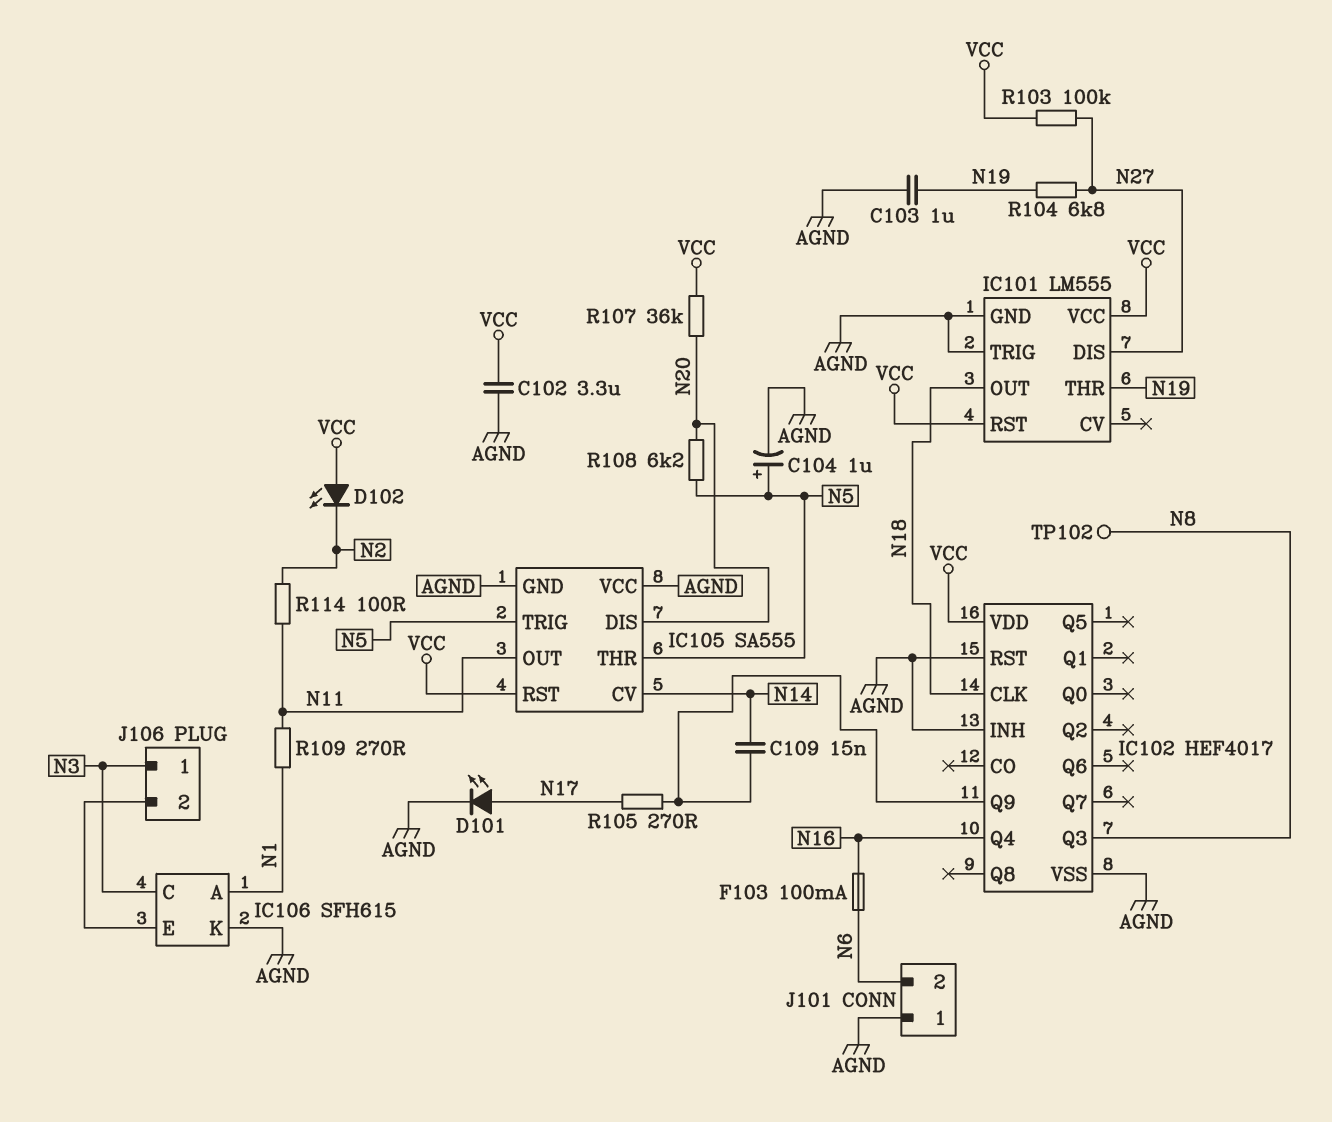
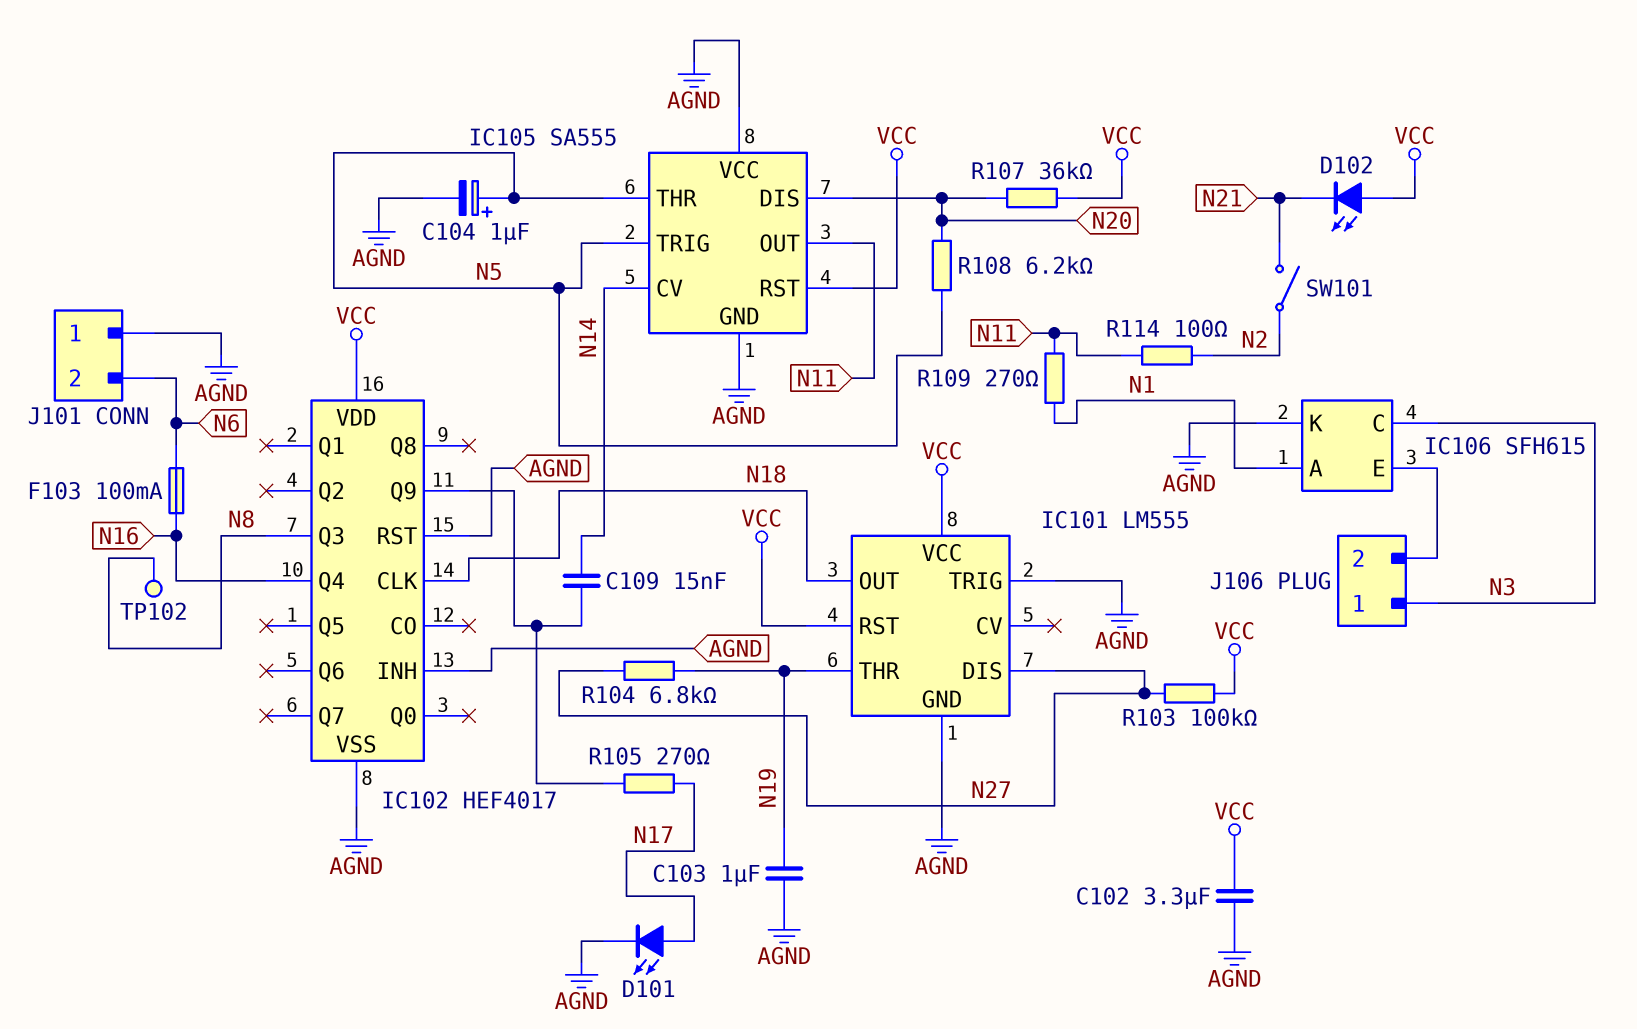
D102: LED (A VCC, K N2) -> LED (A VCC, K N21)
SW101: none -> switch (N2, N21)

